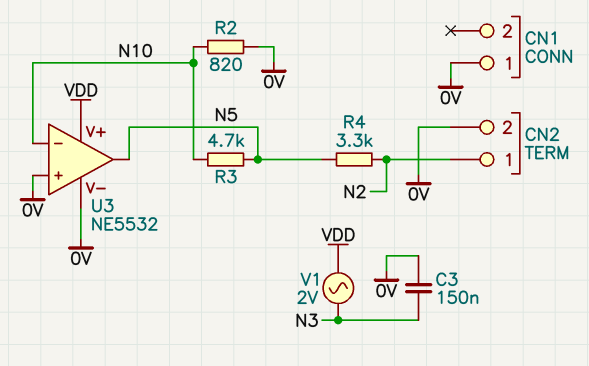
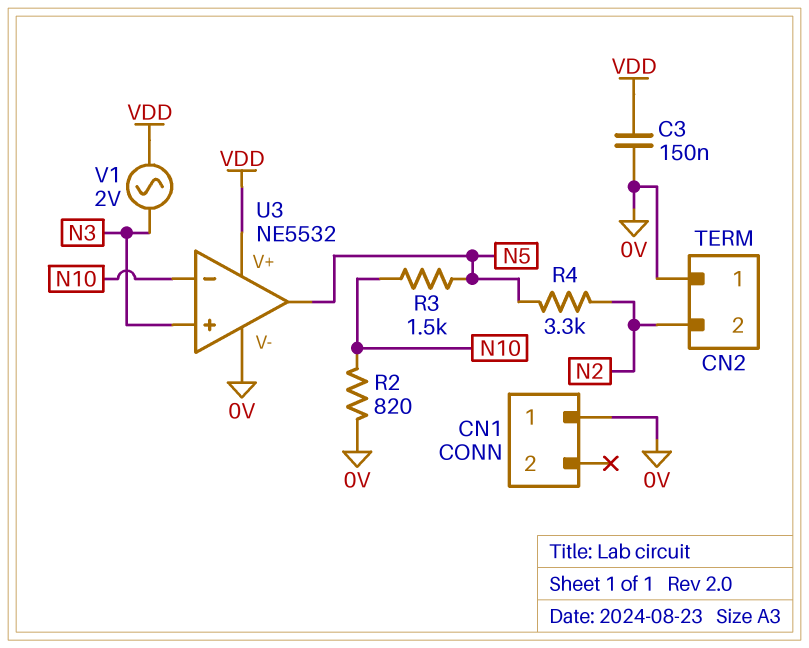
C3: 150nF (0V, N3) -> 150nF (0V, VDD)
CN2 pin 1: N2 -> 0V
CN2 pin 2: 0V -> N2
R3: 4.7k (N5, N10) -> 1.5k (N5, N10)
U3 pin in+: 0V -> N3

